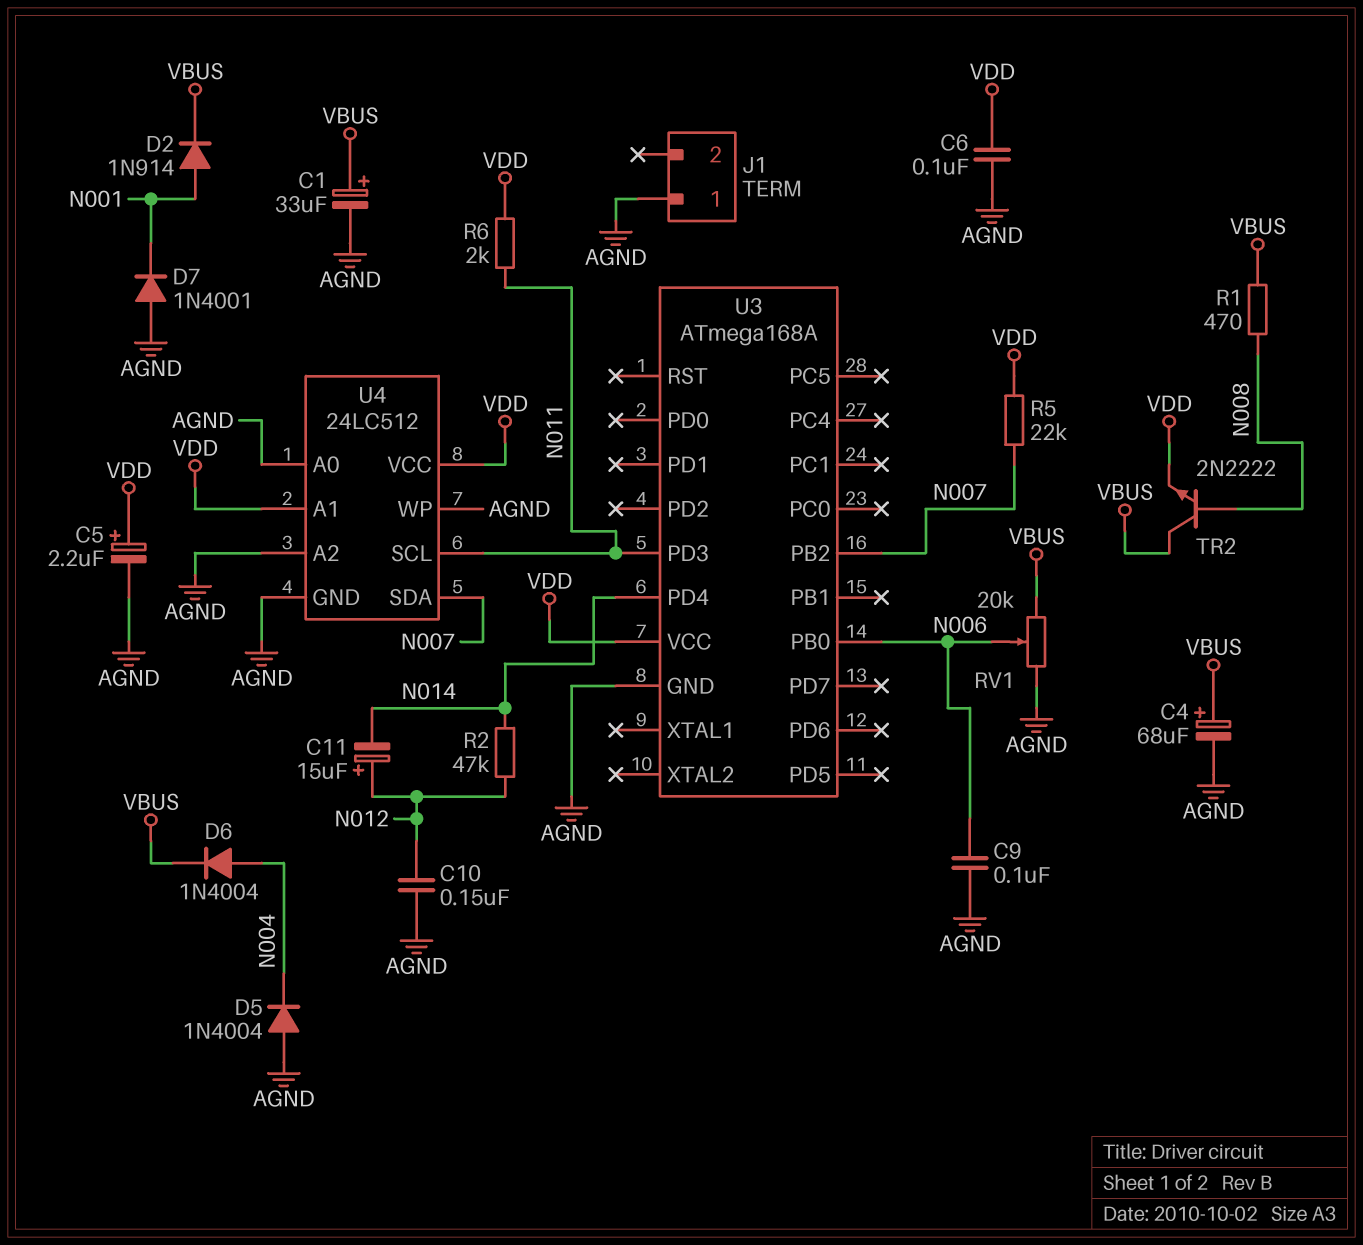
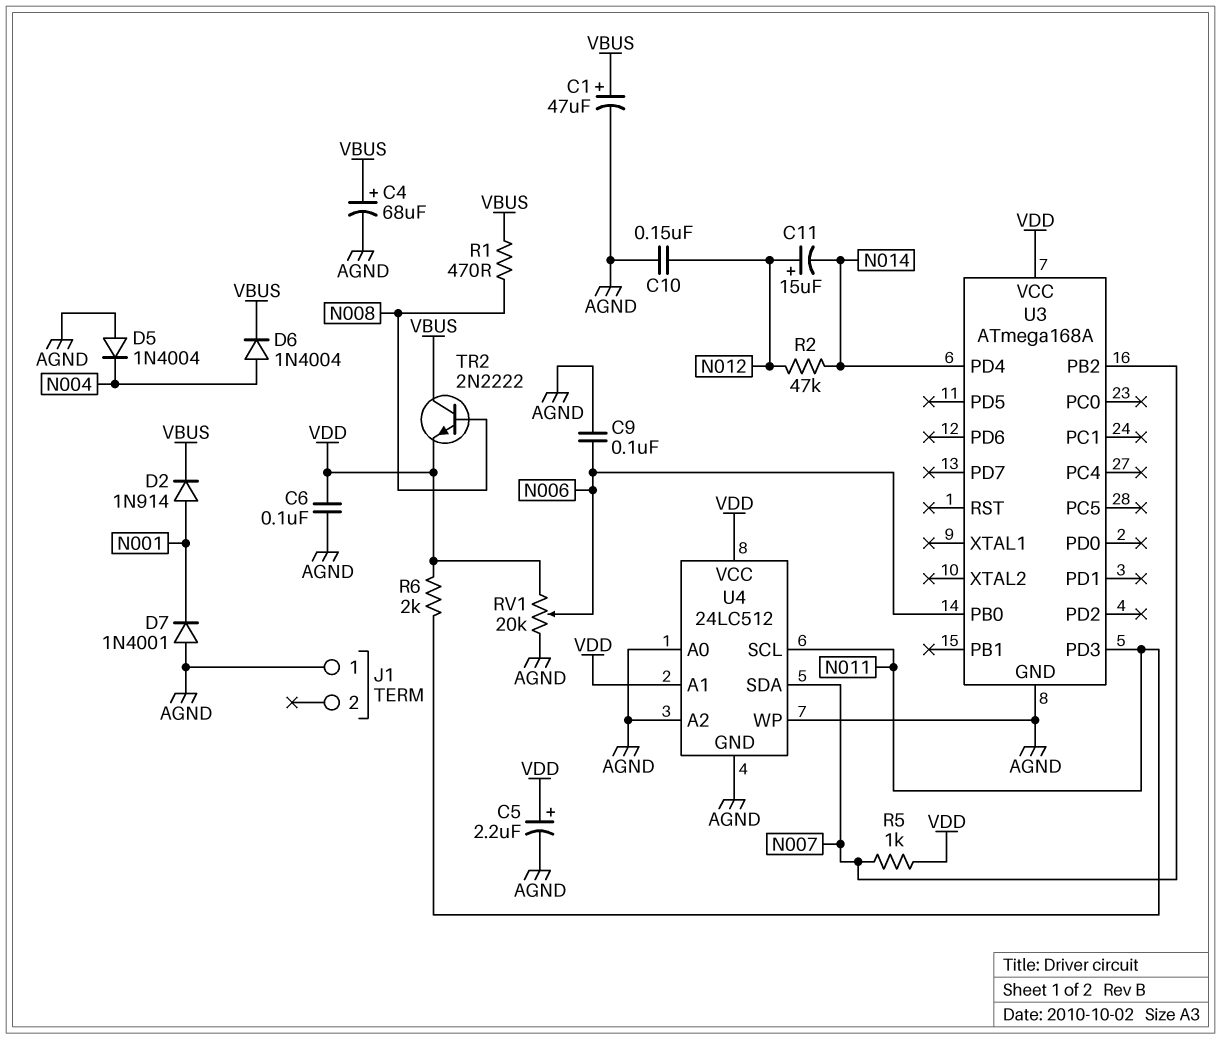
C1: 33uF (plus VBUS, minus AGND) -> 47uF (plus VBUS, minus AGND)
R5: 22k (N007, VDD) -> 1k (N007, VDD)
RV1: 20k (AGND, VBUS, wiper N006) -> 20k (AGND, VDD, wiper N006)

